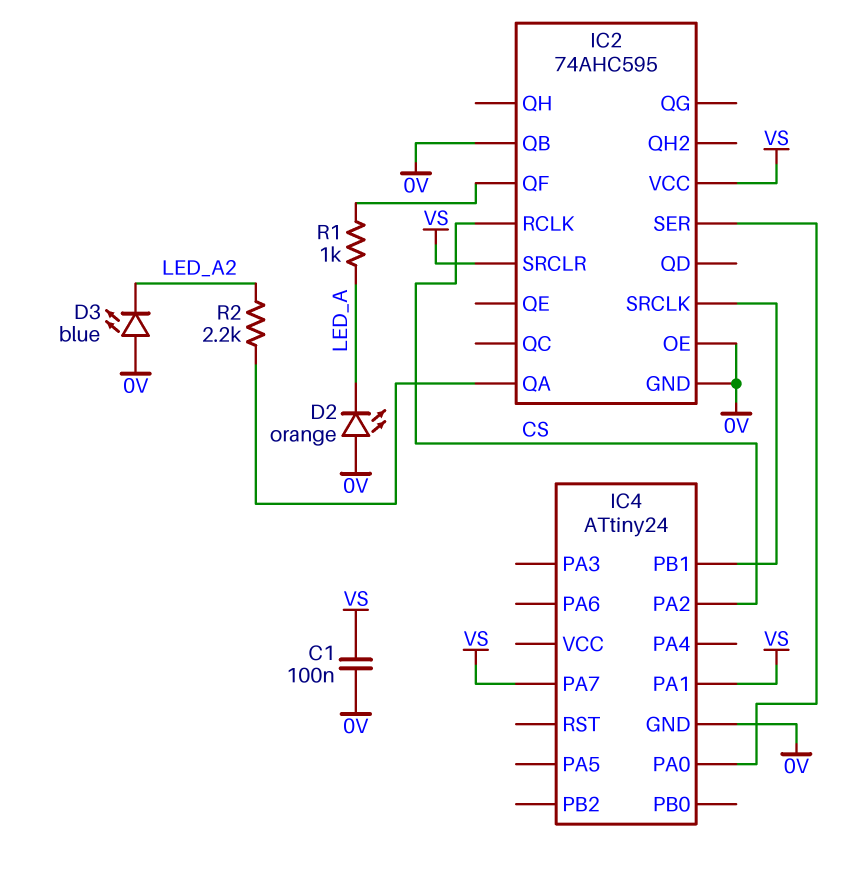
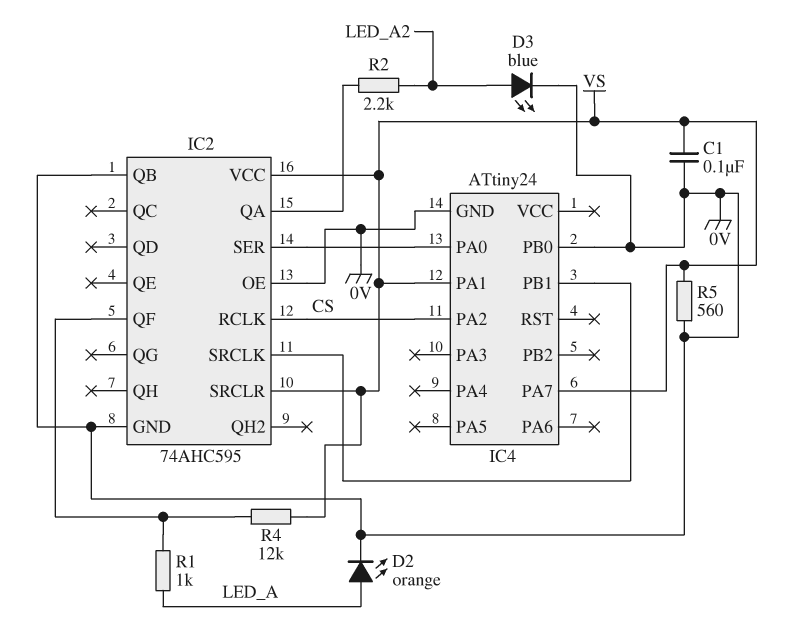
D2: LED orange (A 0V, K LED_A) -> LED orange (A LED_A, K 0V)
D3: LED blue (A 0V, K LED_A2) -> LED blue (A LED_A2, K 0V)
IC4 pin PB0: none -> 0V
R4: none -> 12k (IC2/QF, VS)
R5: none -> 560 (0V, VS)

